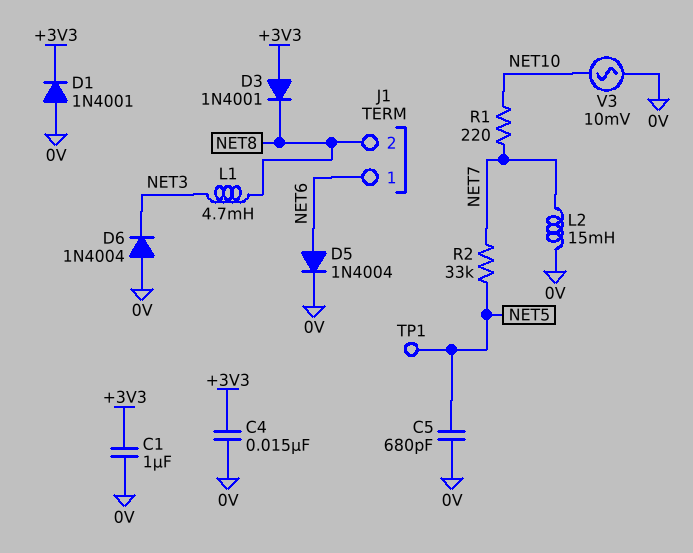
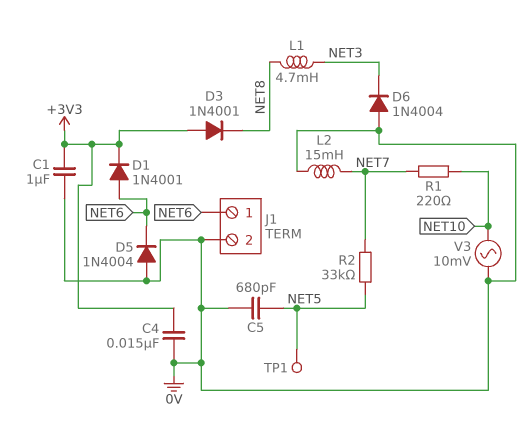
D1: diode 1N4001 (A 0V, K +3V3) -> diode 1N4001 (A NET6, K +3V3)
D5: diode 1N4004 (A NET6, K 0V) -> diode 1N4004 (A 0V, K NET6)
J1 pin 2: NET8 -> 0V

